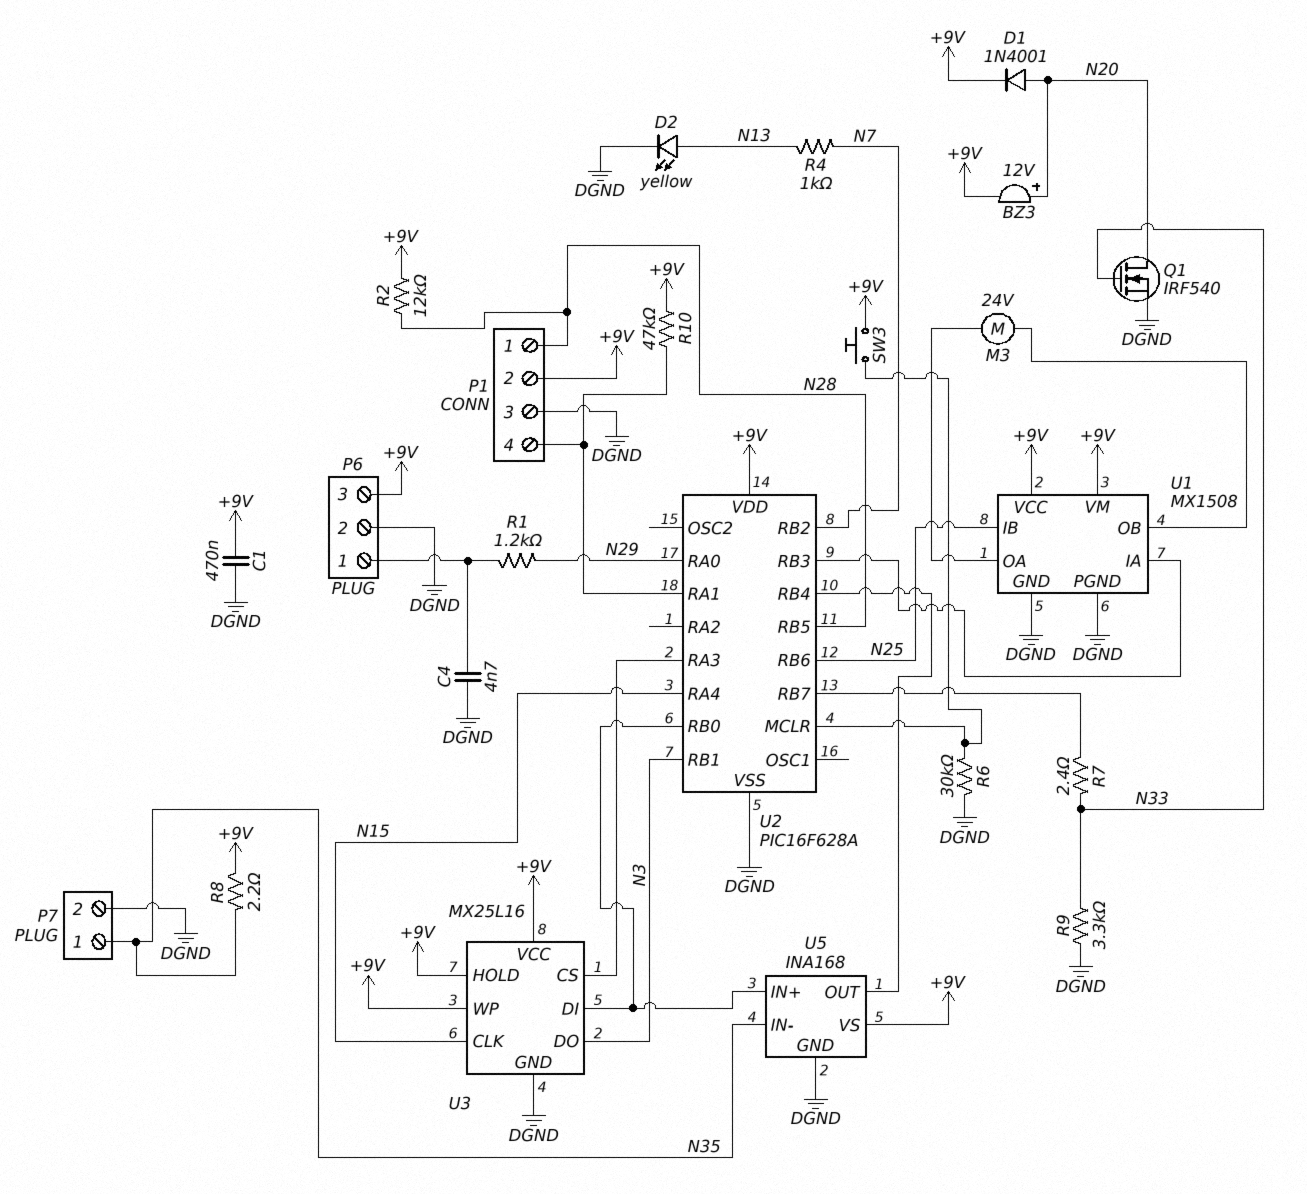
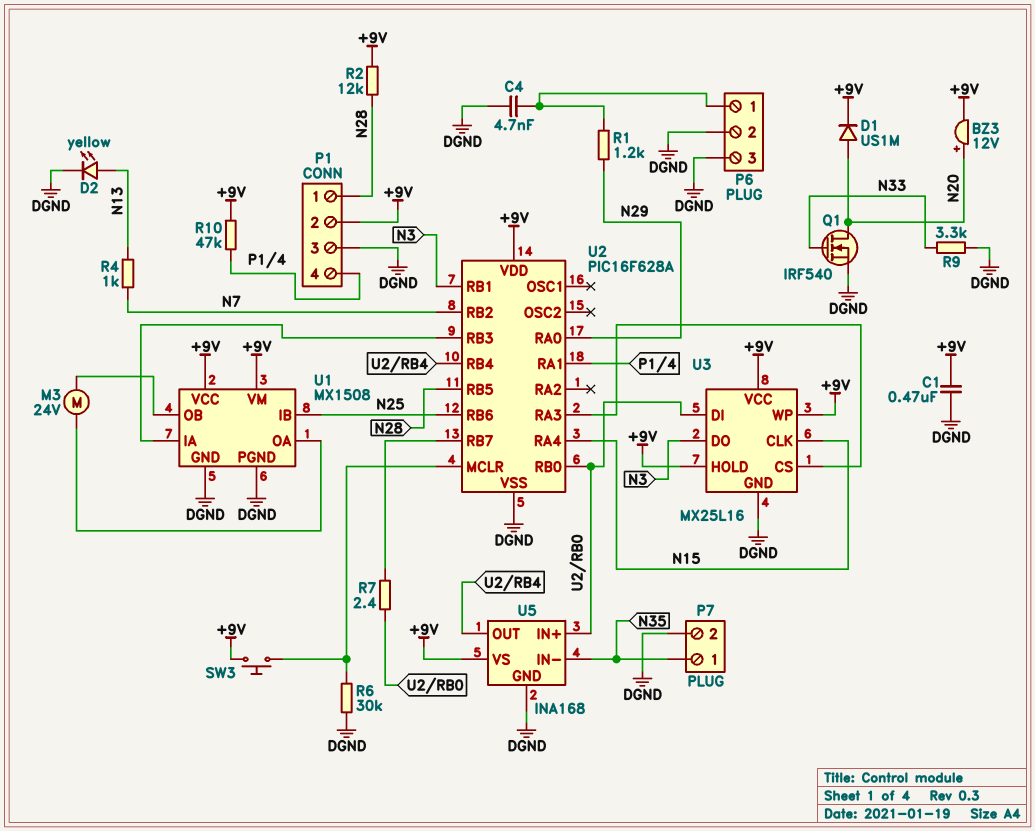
D1: diode 1N4001 (A N20, K +9V) -> diode US1M (A N20, K +9V)
P6 pin 3: +9V -> DGND
R7: 2.4 (N33, U2/RB7) -> 2.4 (U2/RB0, U2/RB7)
R8: 2.2 (+9V, N35) -> none

